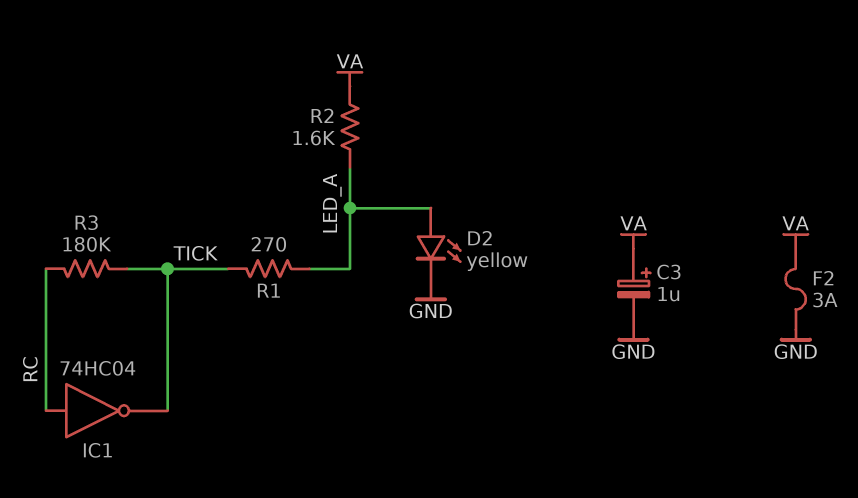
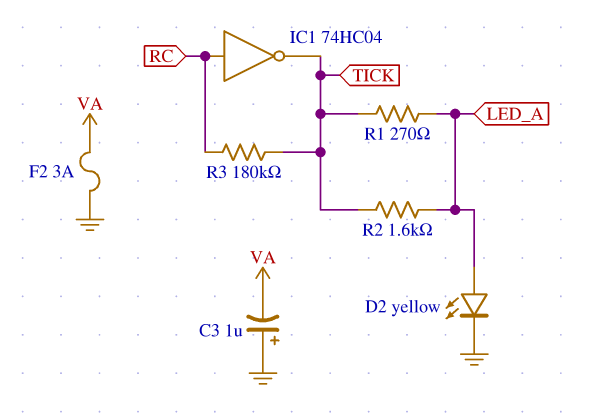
C3: 1uF (plus VA, minus GND) -> 1uF (plus GND, minus VA)
R2: 1.6k (LED_A, VA) -> 1.6k (LED_A, TICK)

